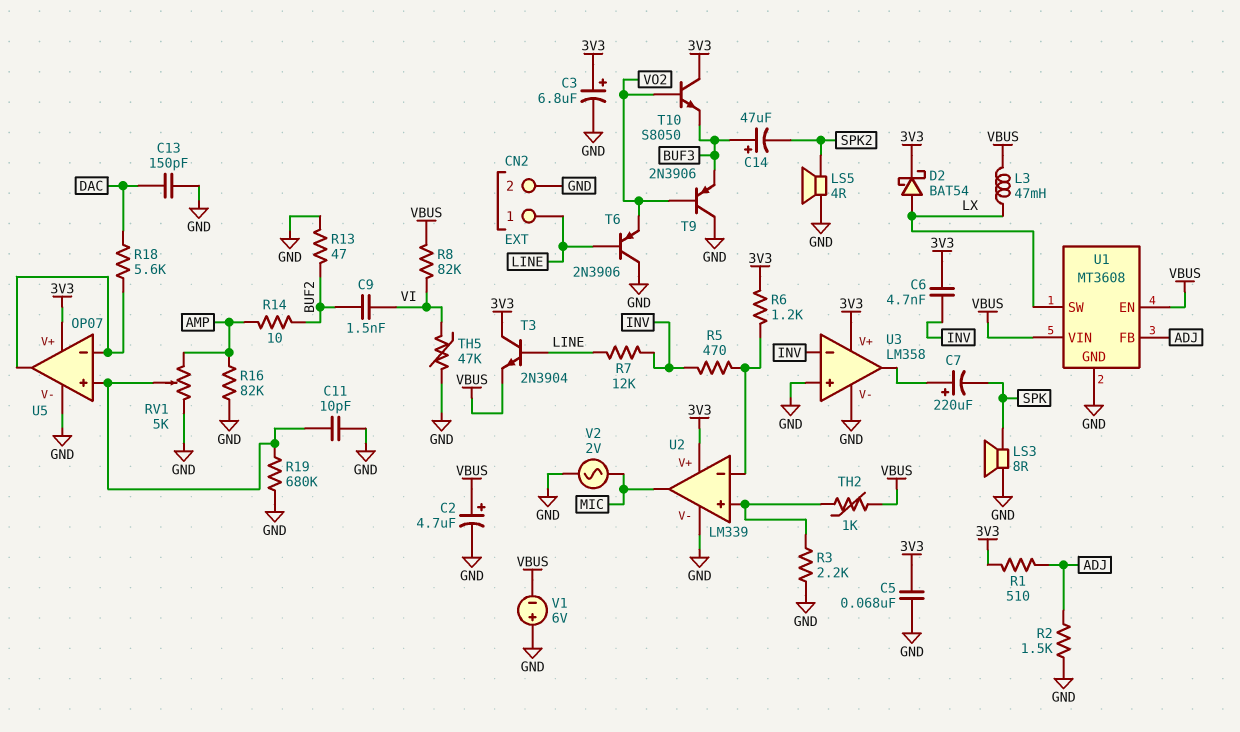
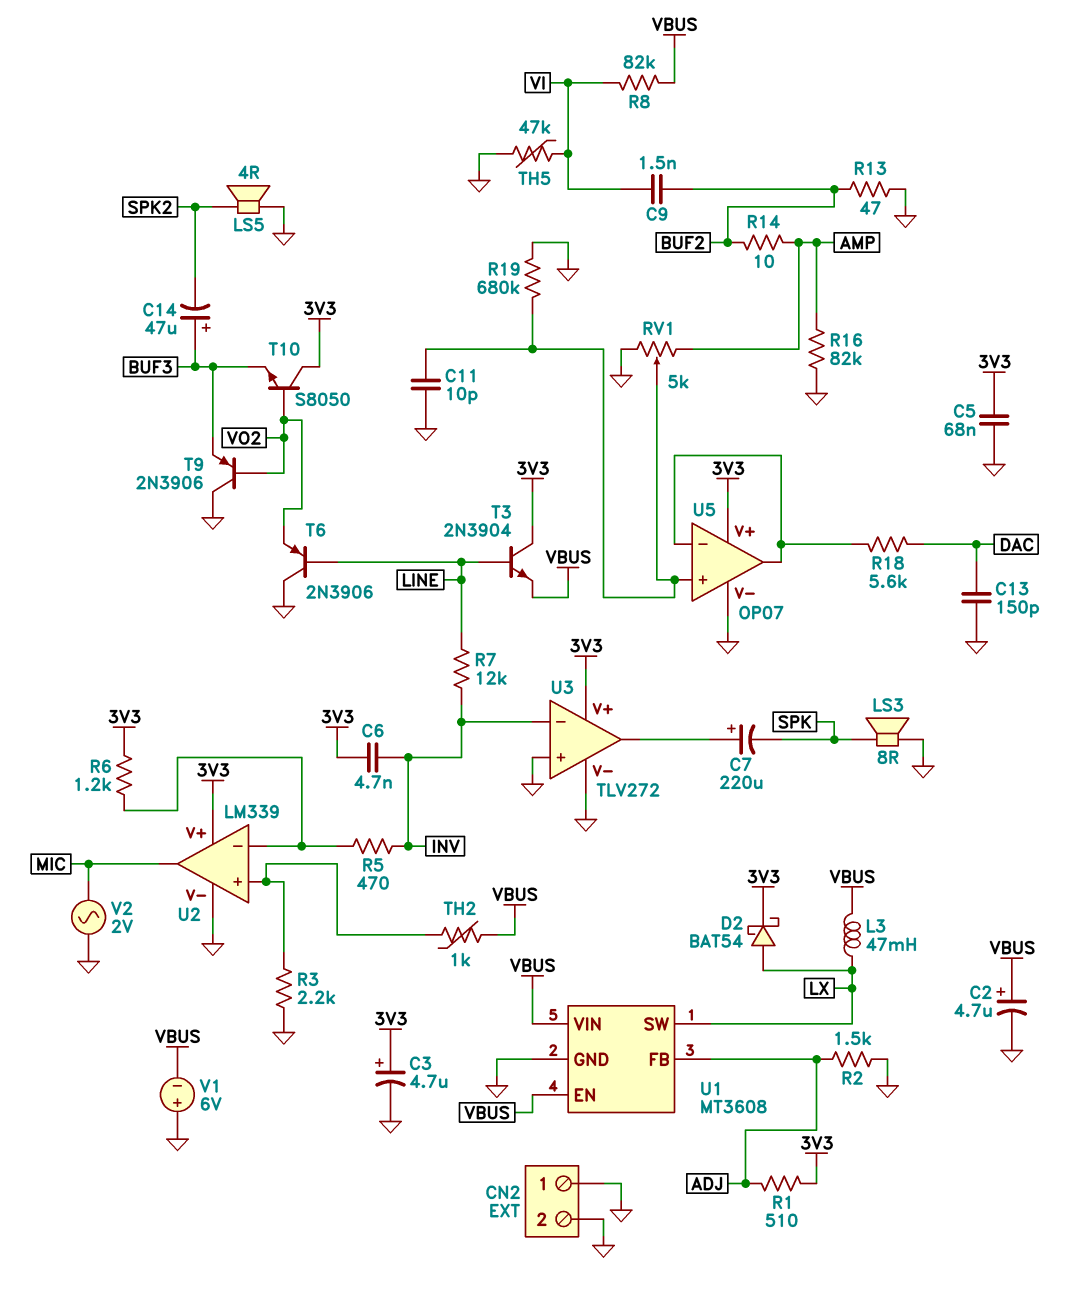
C3: 6.8uF (plus 3V3, minus GND) -> 4.7uF (plus 3V3, minus GND)
CN2 pin 1: LINE -> GND
U3: LM358 -> TLV272

